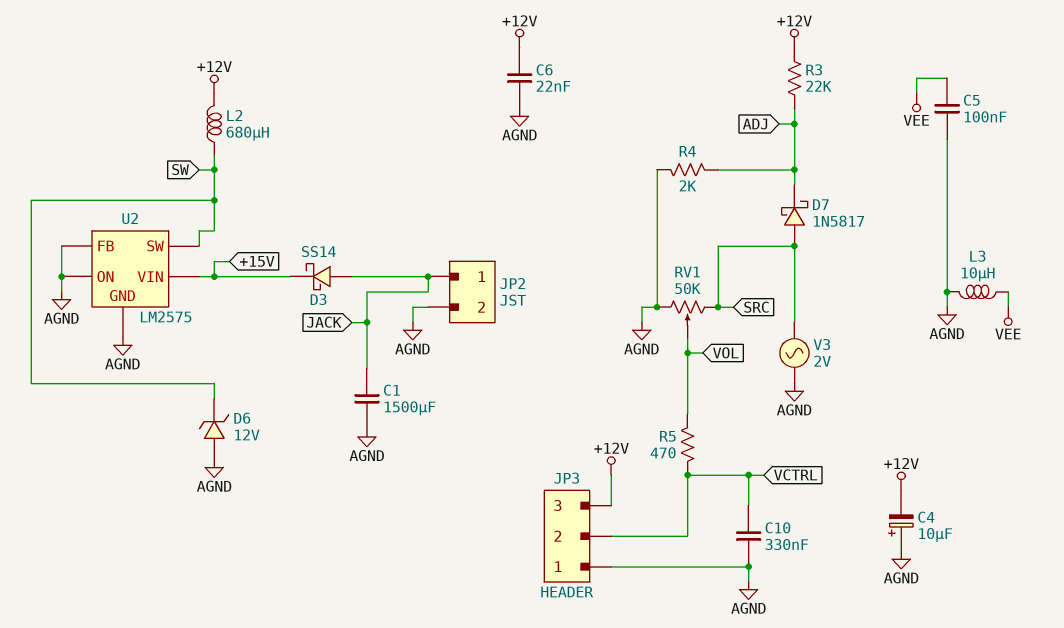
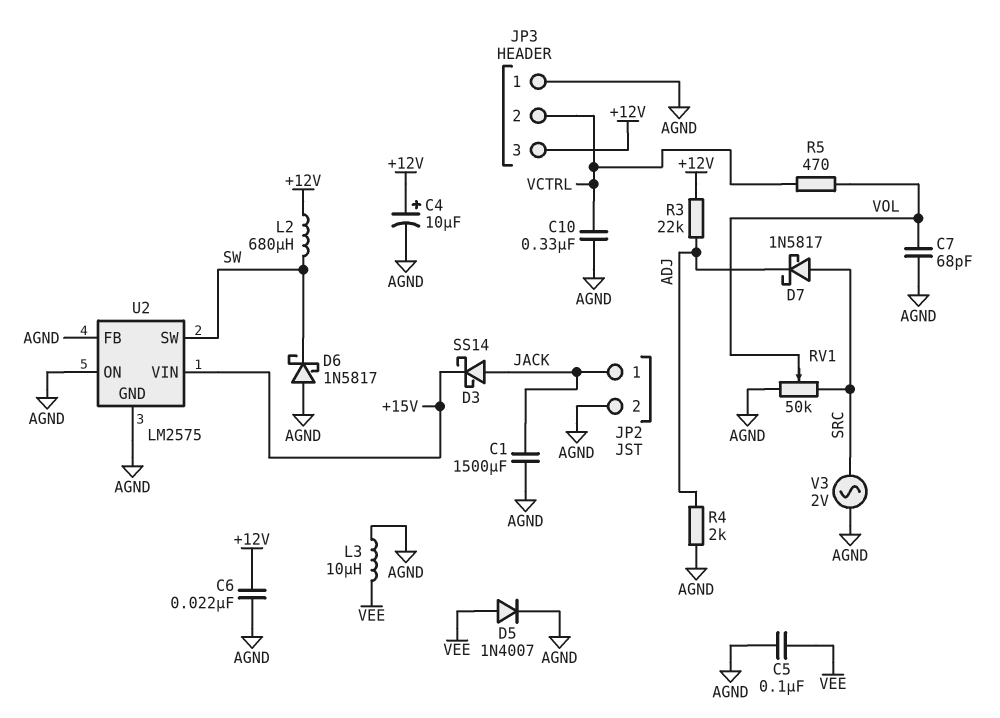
C4: 10uF (plus AGND, minus +12V) -> 10uF (plus +12V, minus AGND)
C7: none -> 68pF (AGND, VOL)
D5: none -> diode 1N4007 (A VEE, K AGND)
D6: zener 12V (A AGND, K SW) -> schottky 1N5817 (A AGND, K SW)

